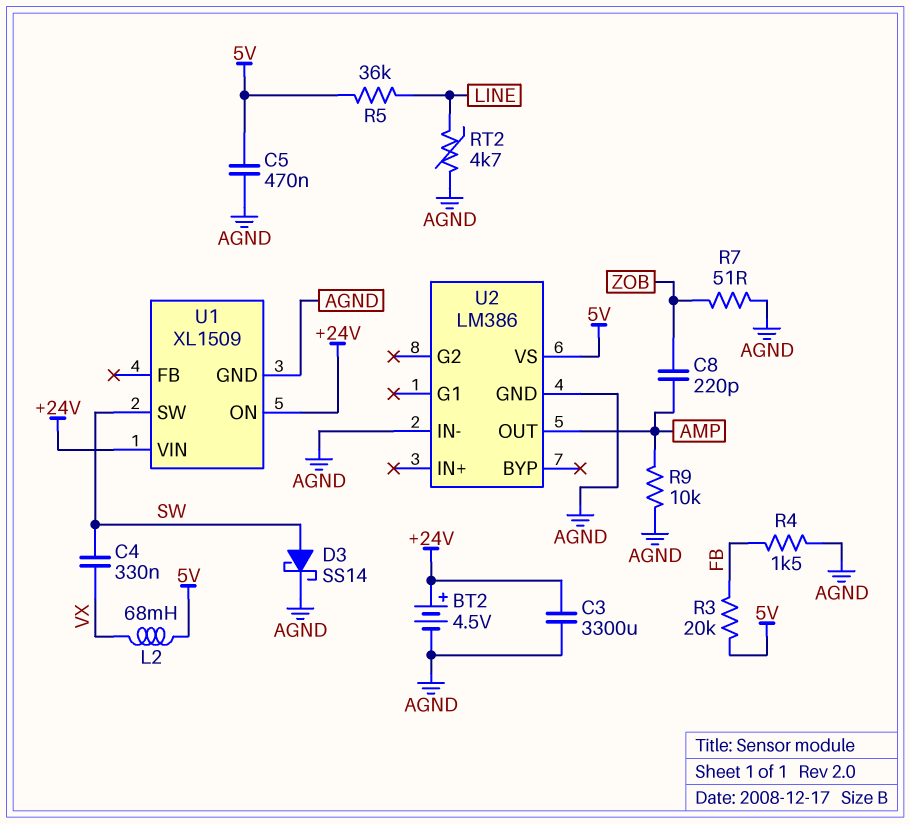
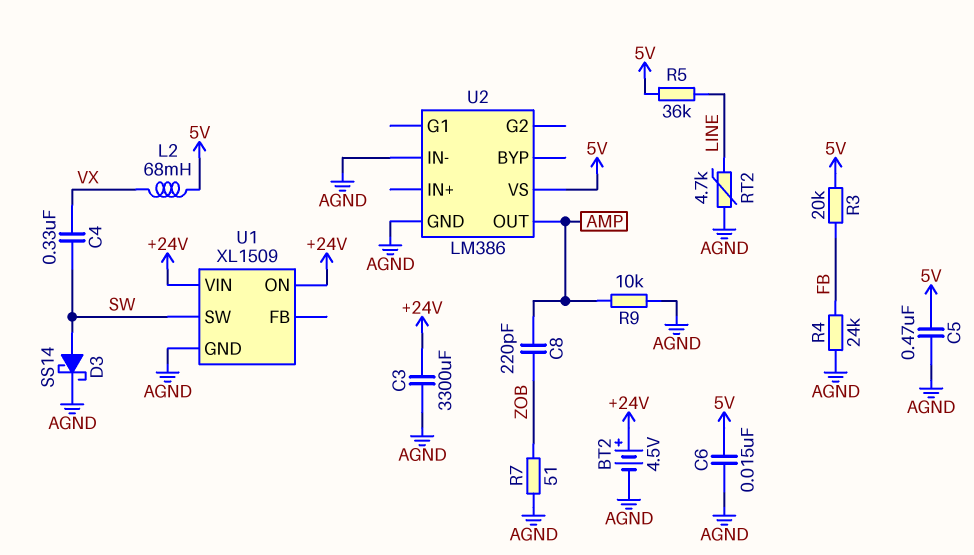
C6: none -> 15nF (5V, AGND)
R4: 1.5k (AGND, FB) -> 24k (AGND, FB)

